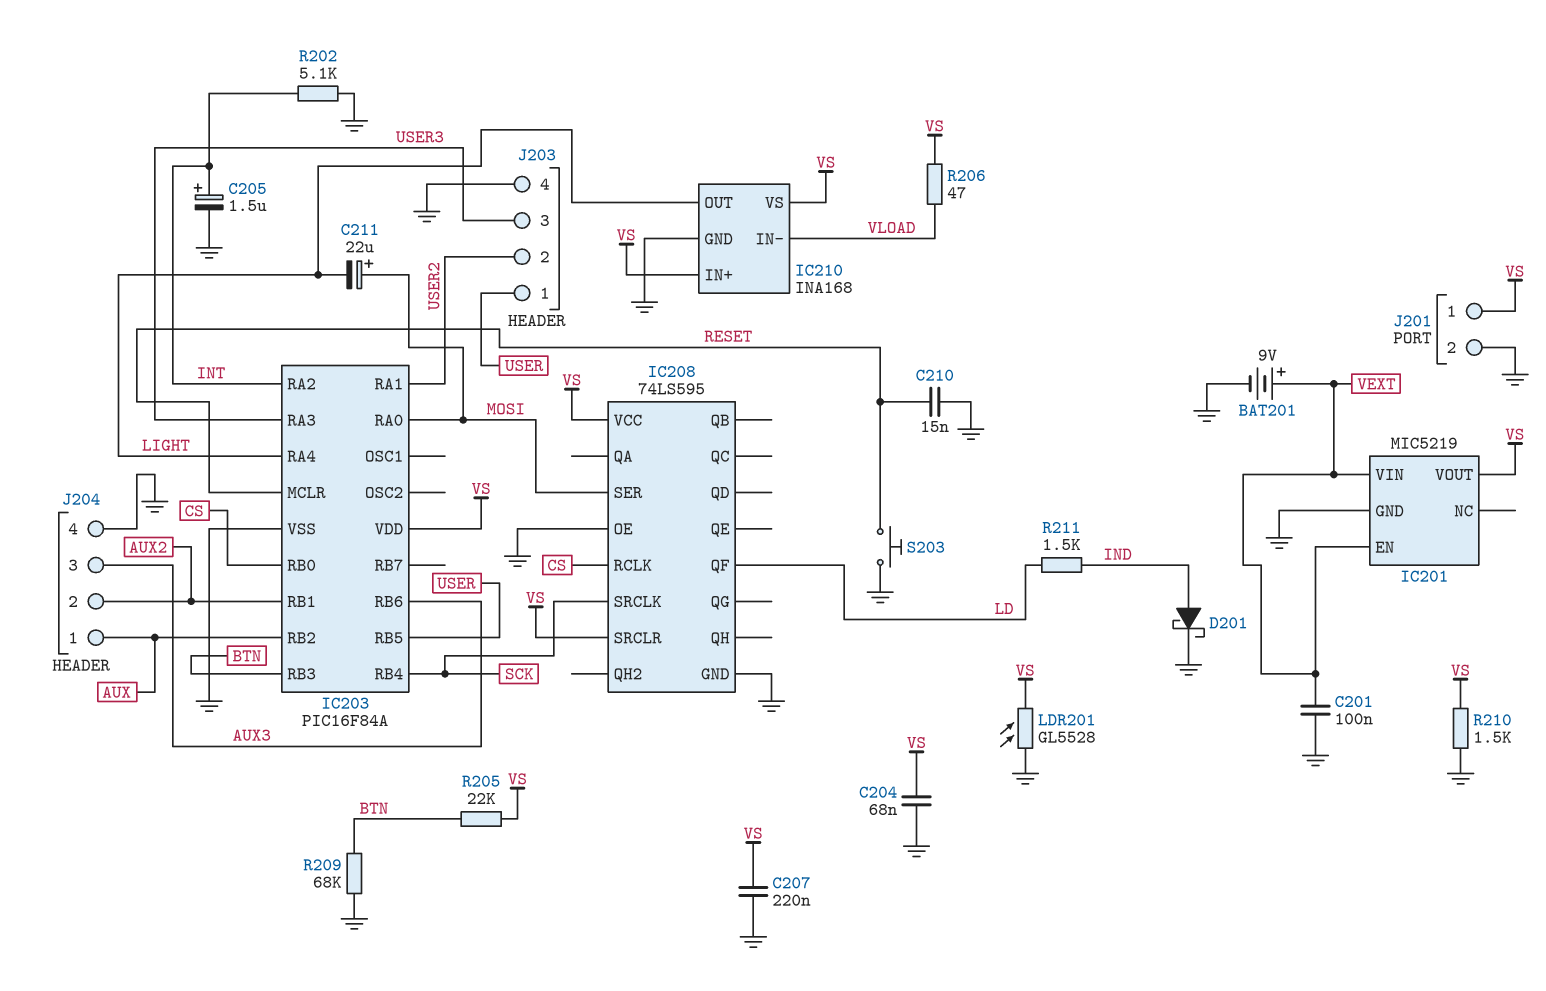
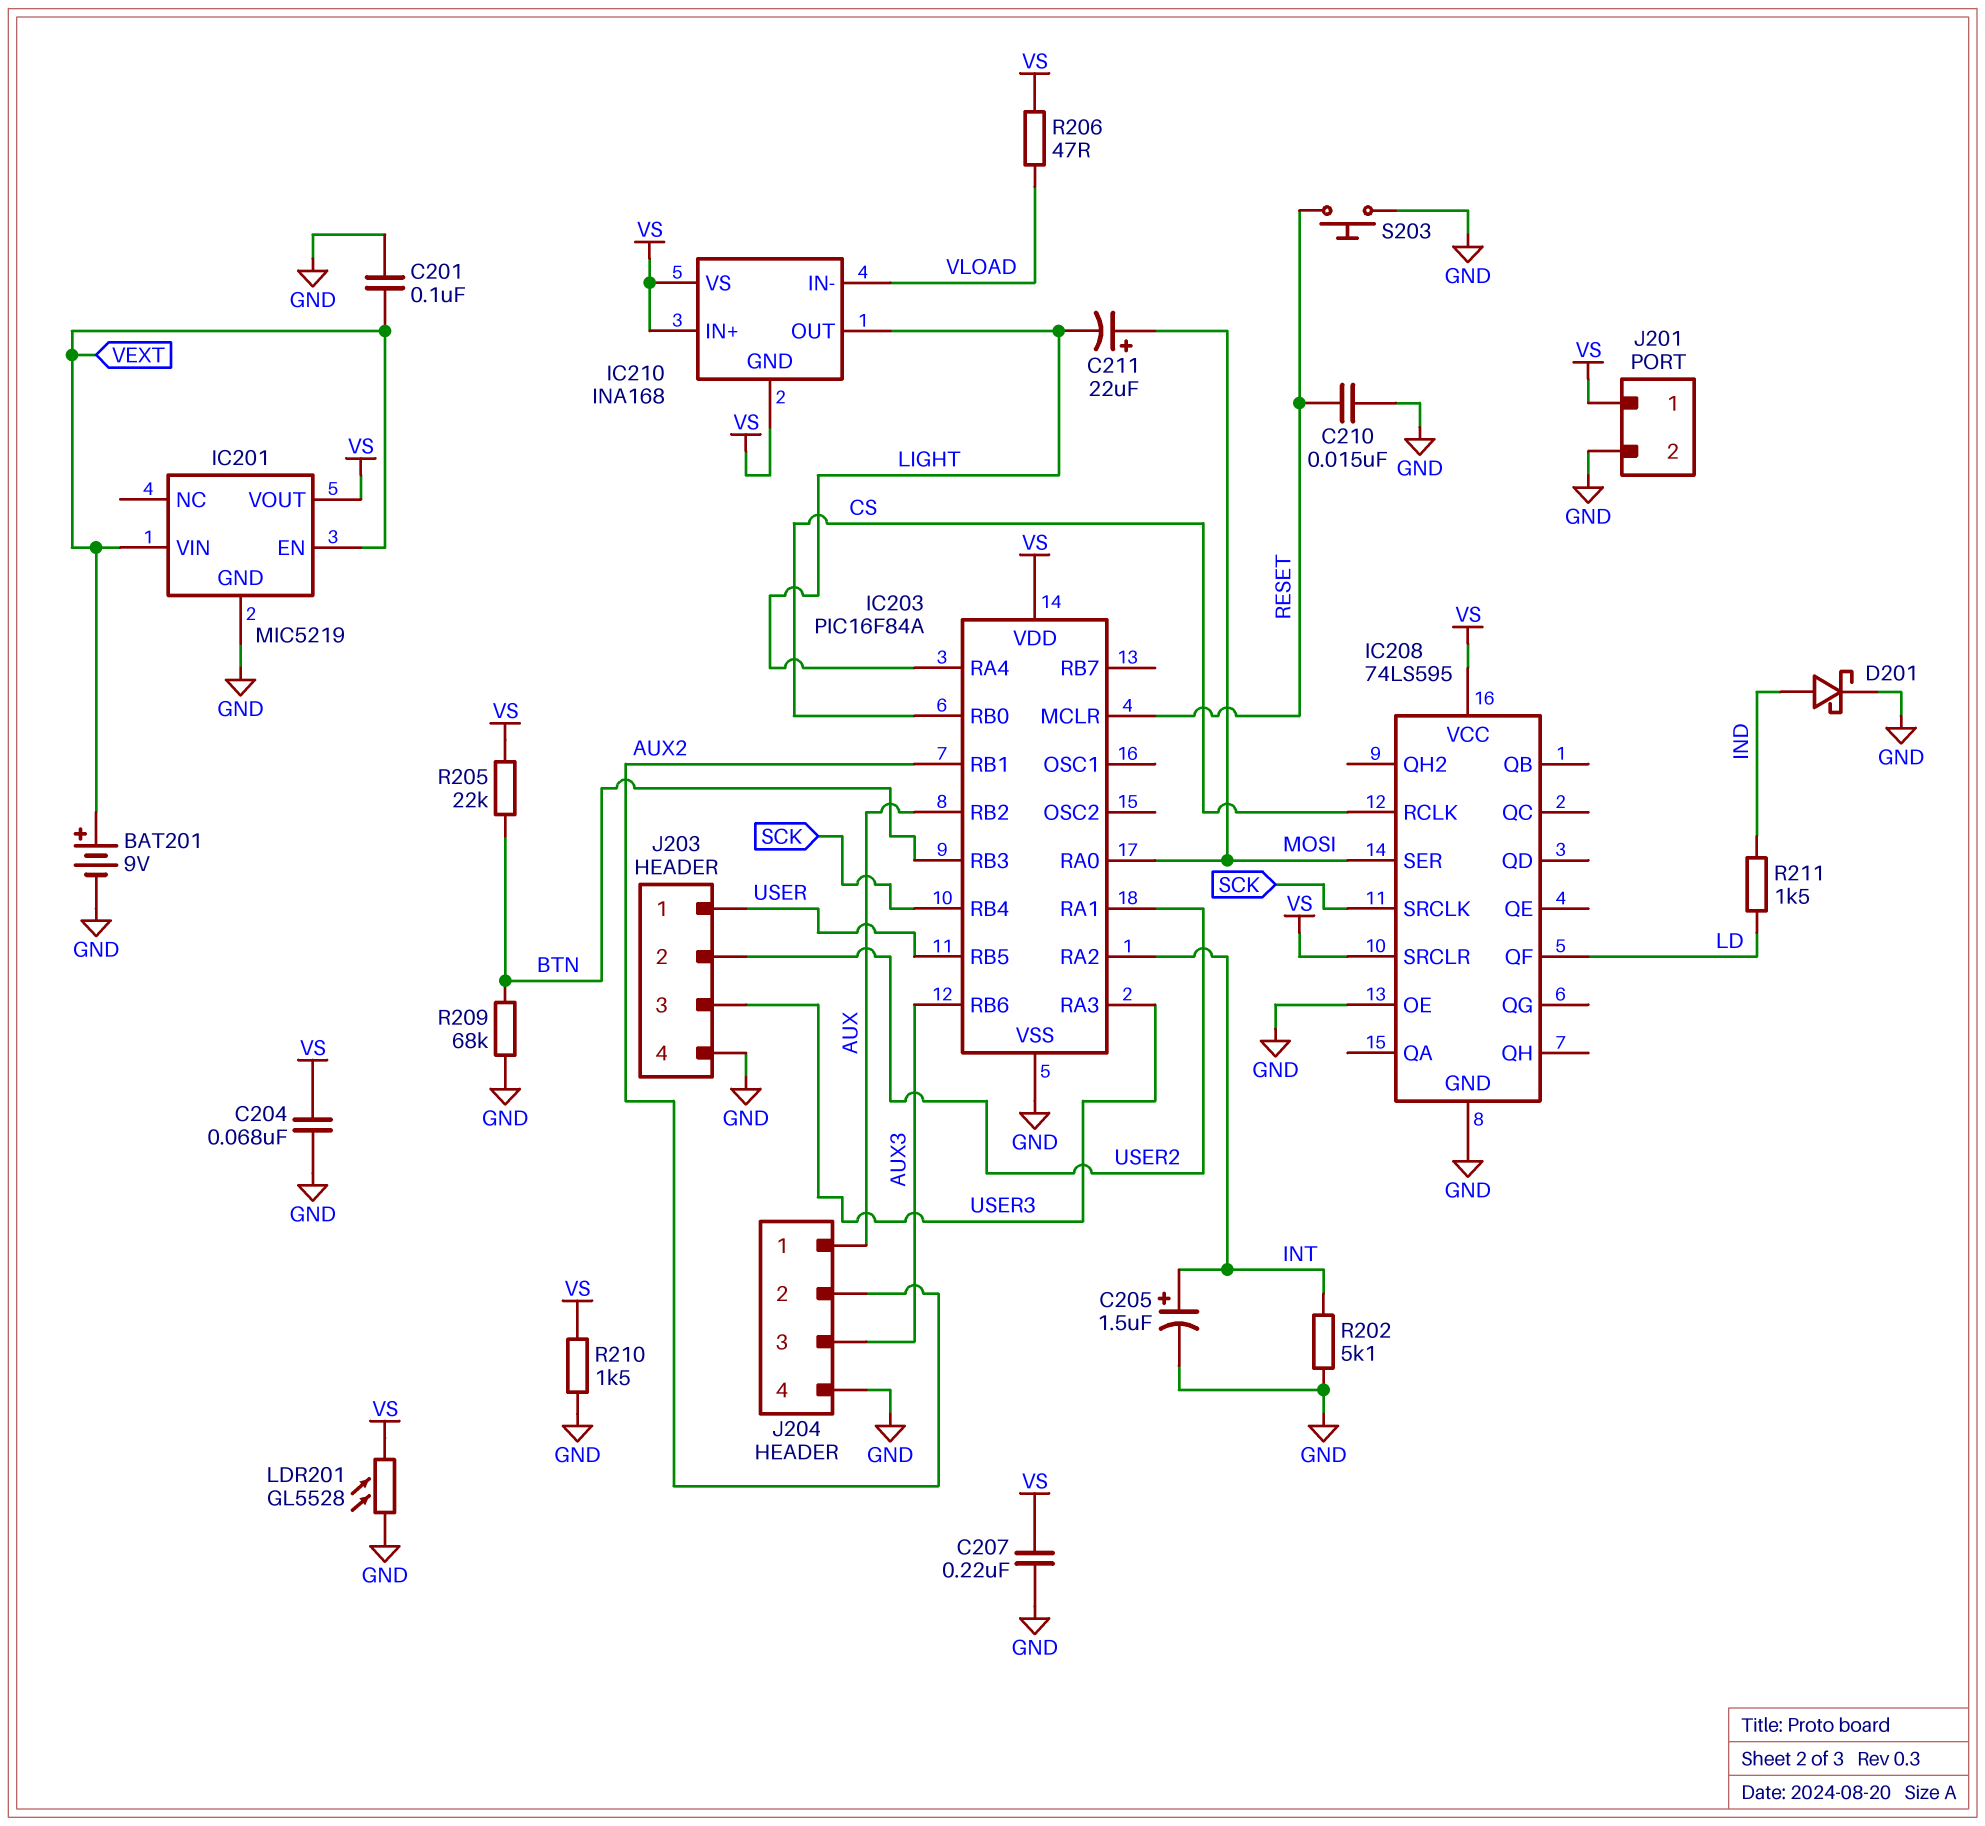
IC210 pin GND: GND -> VS

